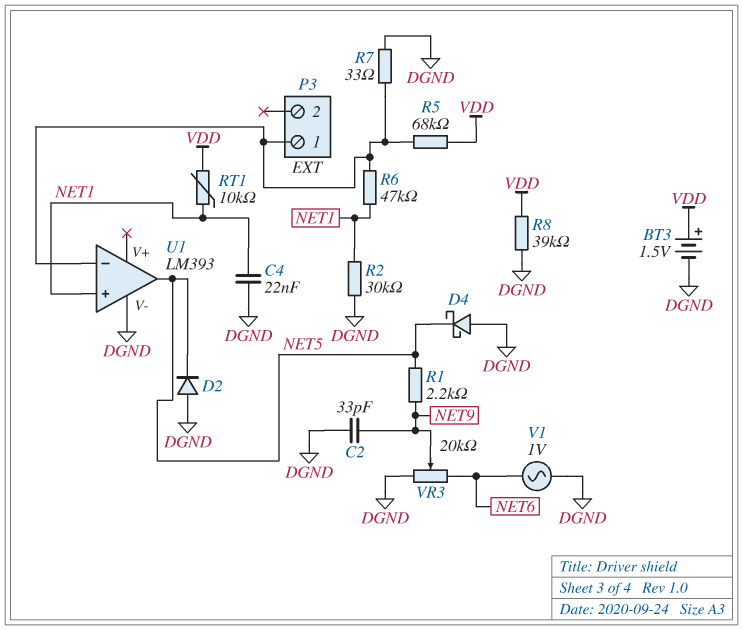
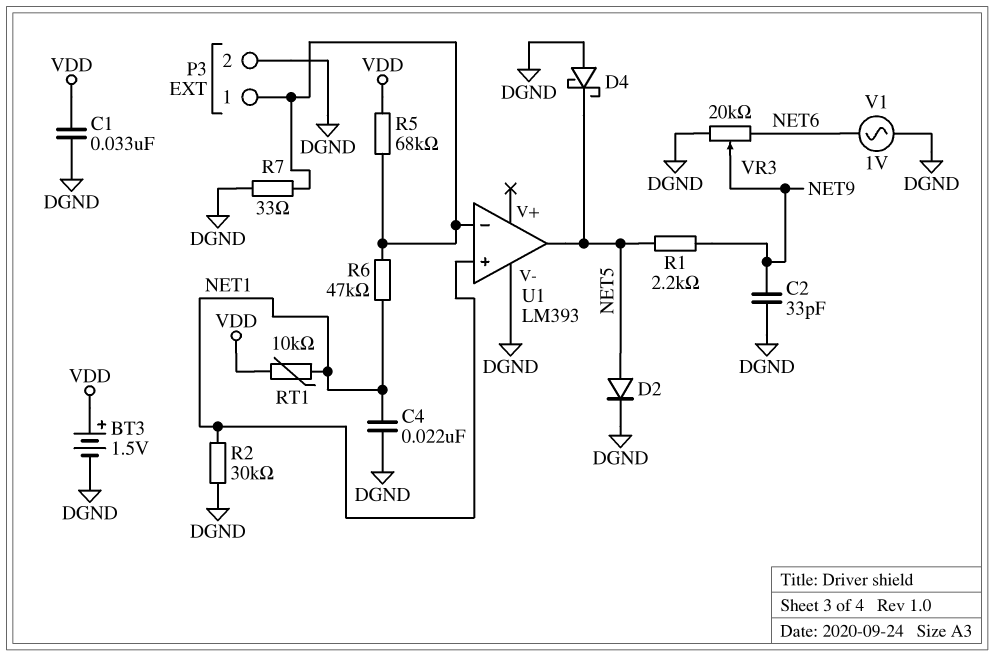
C1: none -> 33nF (DGND, VDD)
D2: diode (A DGND, K NET5) -> diode (A NET5, K DGND)
P3 pin 2: none -> DGND
R8: 39k (DGND, VDD) -> none

